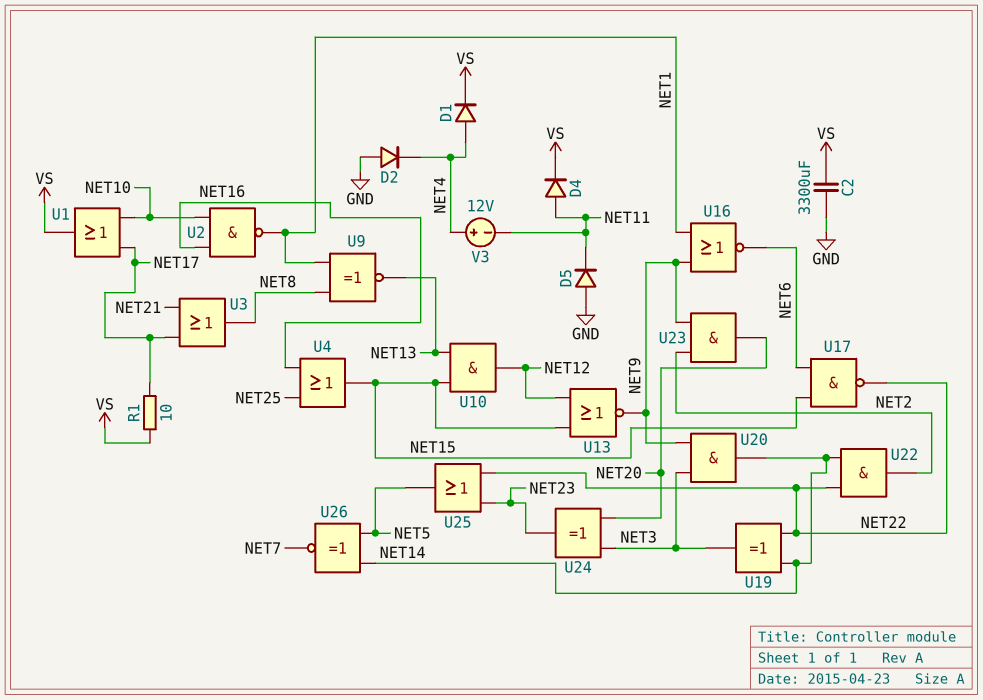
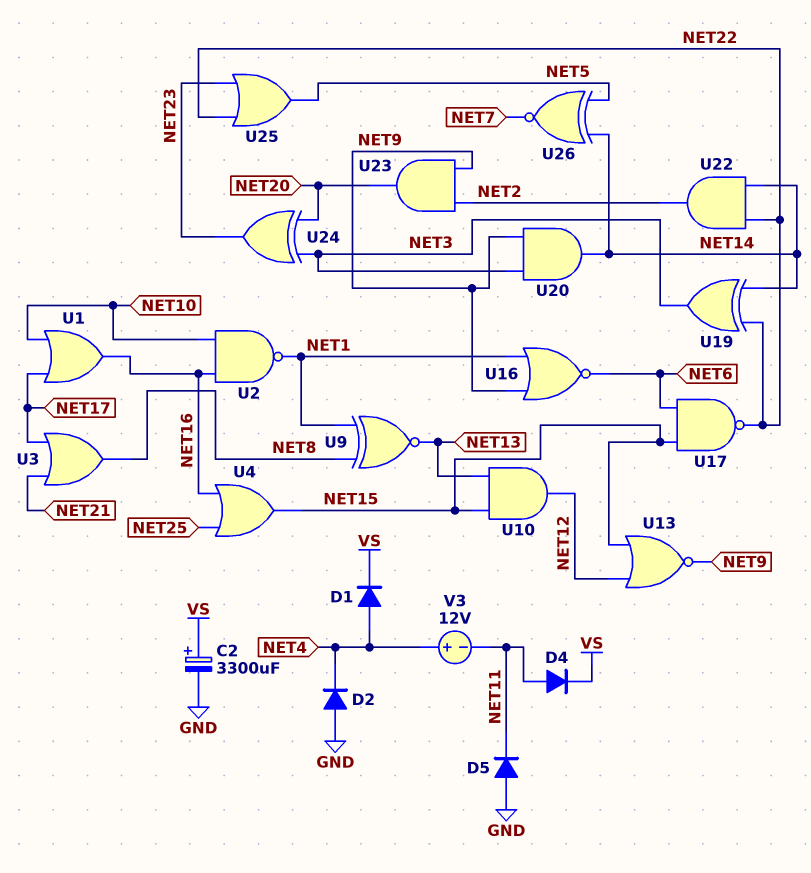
C2: 3300uF (GND, VS) -> 3300uF (plus VS, minus GND)
R1: 10 (NET17, VS) -> none
U1: OR (in NET10, in NET17, out VS) -> OR (in NET10, in NET17, out NET16)

